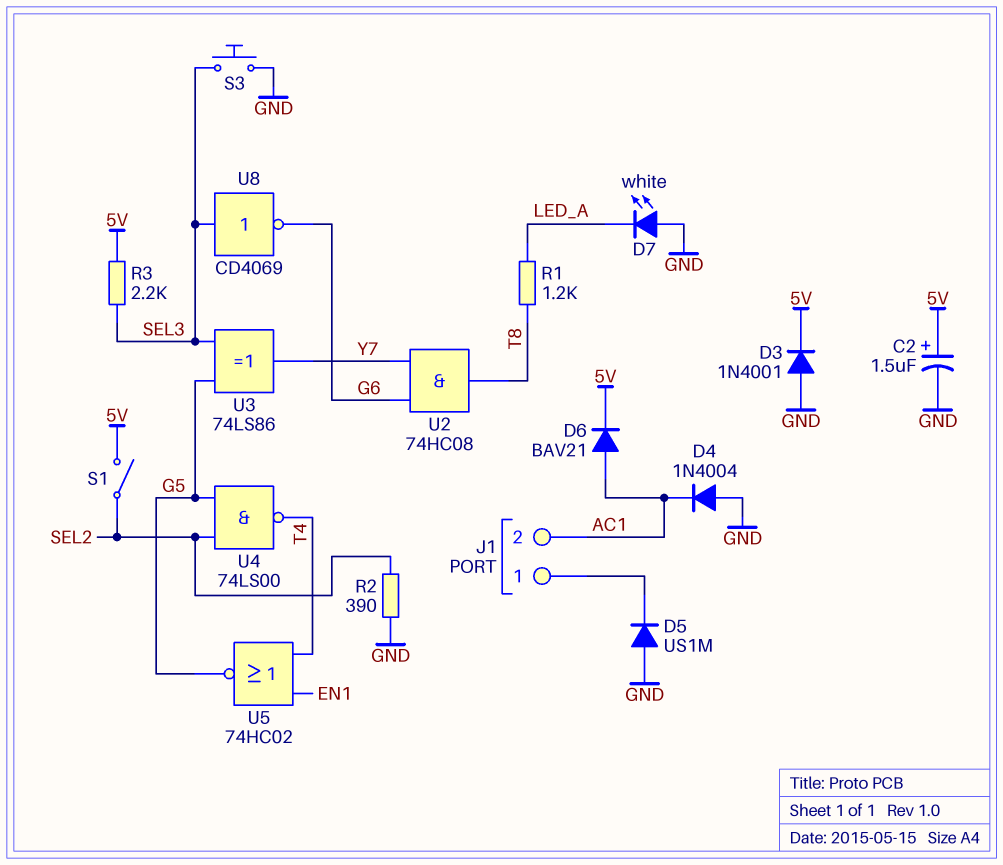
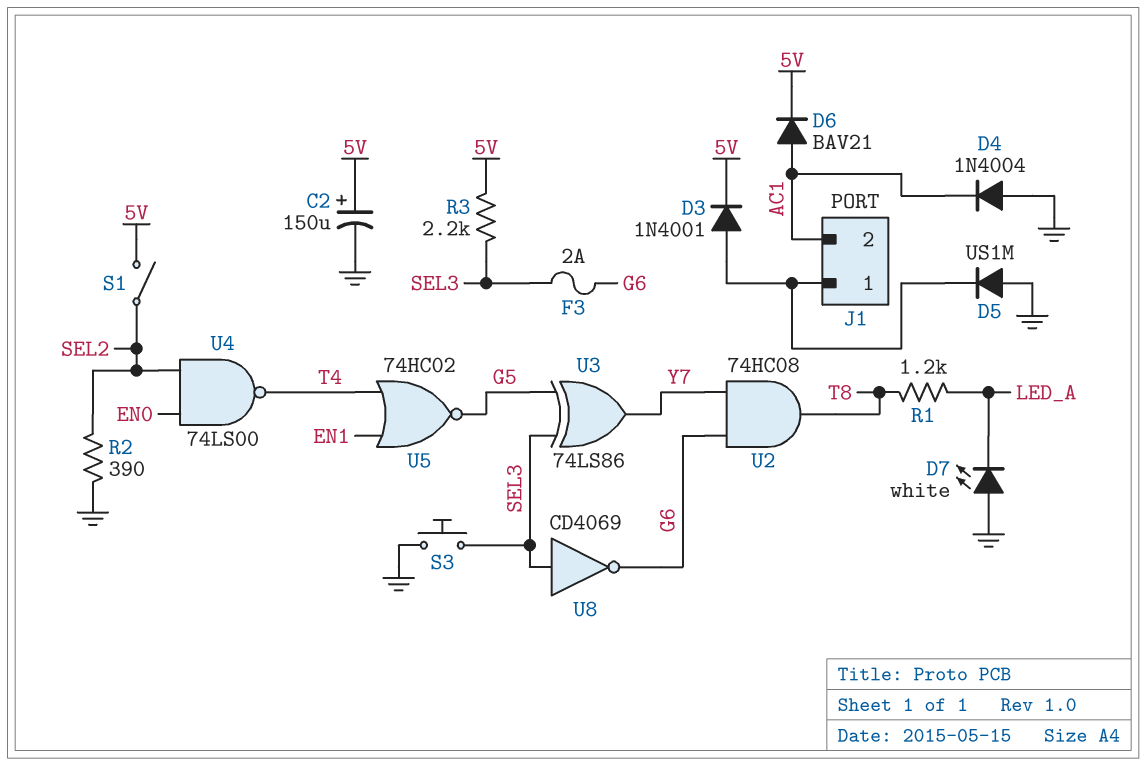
C2: 1.5uF (plus 5V, minus GND) -> 150uF (plus 5V, minus GND)
D3: diode 1N4001 (A GND, K 5V) -> diode 1N4001 (A J1/1, K 5V)
F3: none -> 2A (G6, SEL3)
U4: NAND 74LS00 (in G5, in SEL2, out T4) -> NAND 74LS00 (in EN0, in SEL2, out T4)

